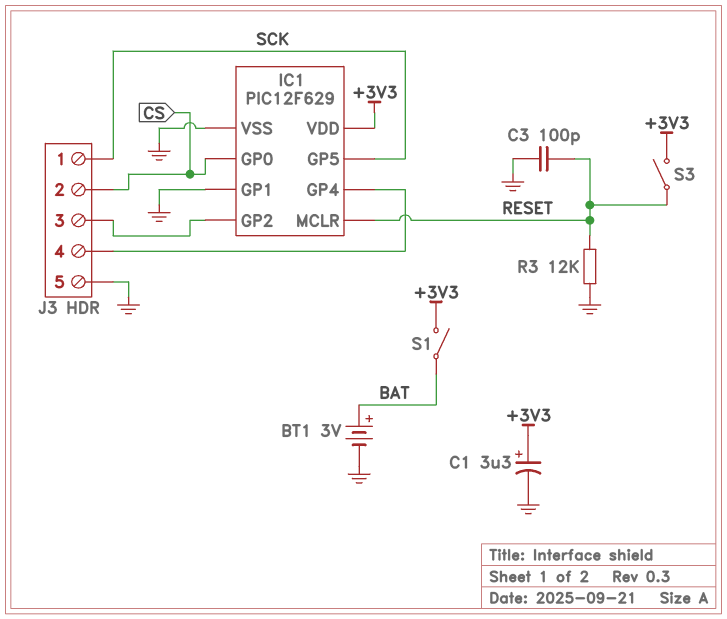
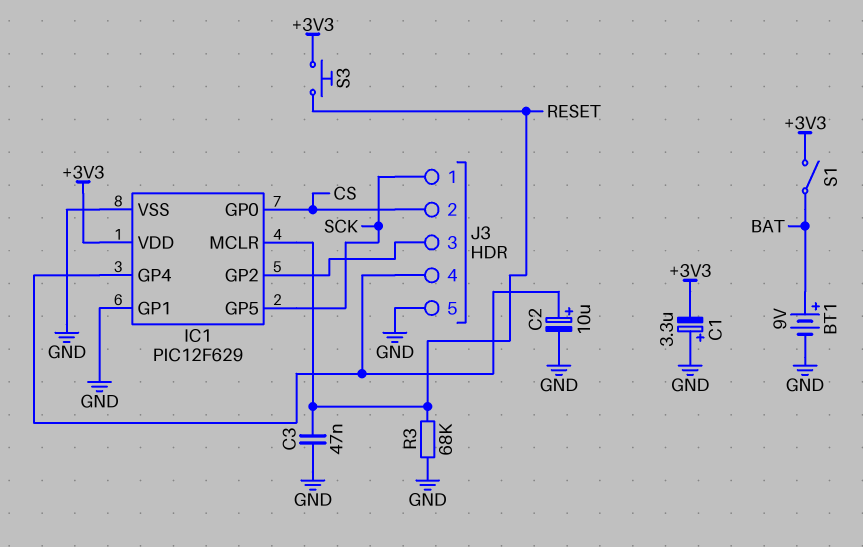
BT1: 3V (plus BAT, minus GND) -> 9V (plus BAT, minus GND)
C1: 3.3uF (plus +3V3, minus GND) -> 3.3uF (plus GND, minus +3V3)
C2: none -> 10uF (plus IC1/GP4, minus GND)
C3: 100pF (GND, RESET) -> 47nF (GND, RESET)
R3: 12k (GND, RESET) -> 68k (GND, RESET)
S3: switch (+3V3, RESET) -> button (+3V3, RESET)

